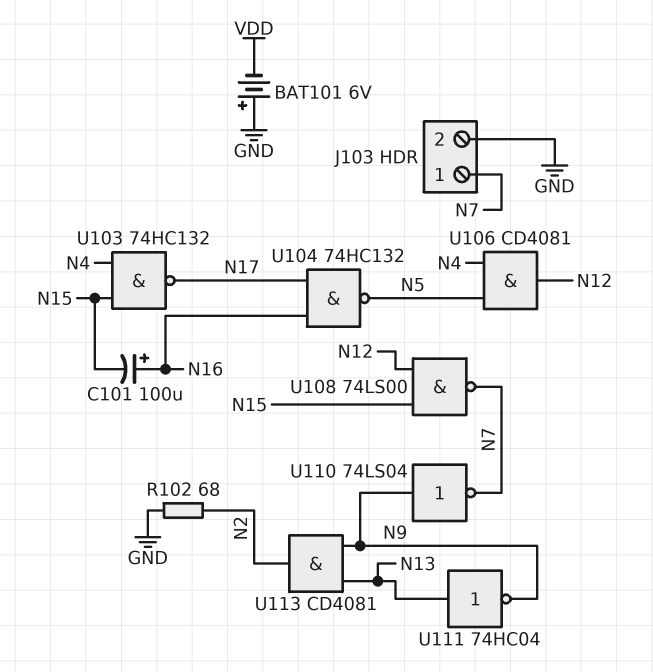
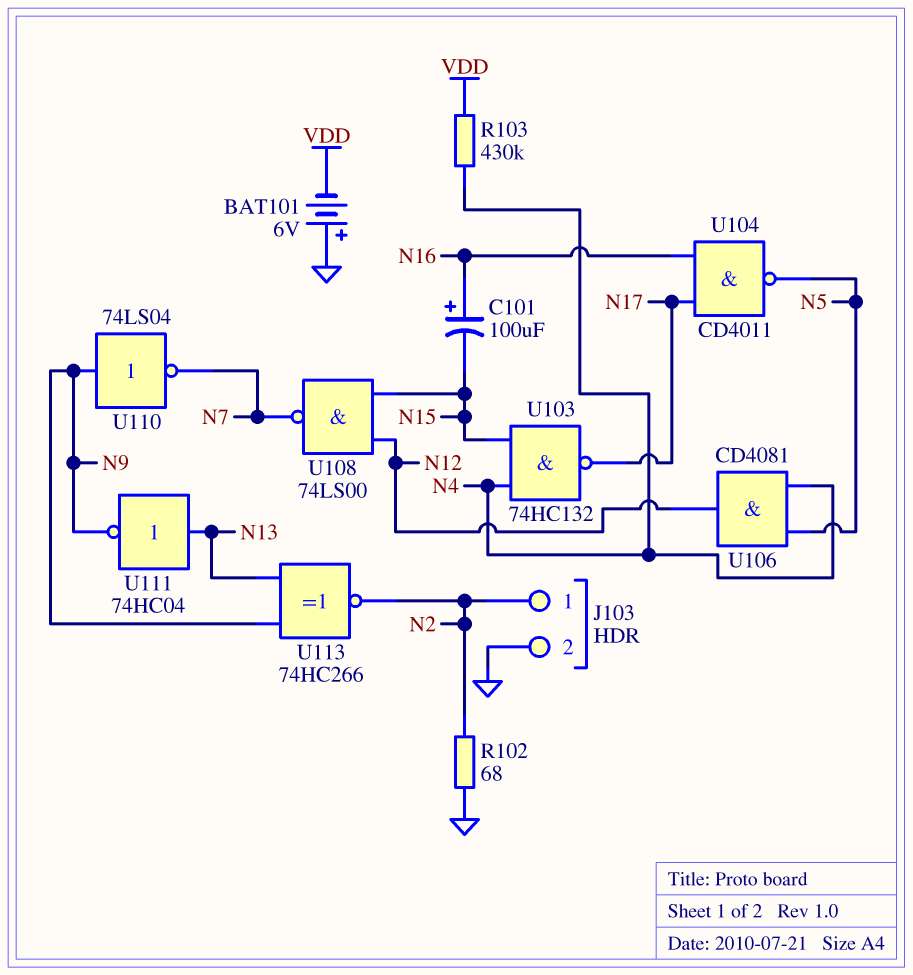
J103 pin 1: N7 -> N2
R103: none -> 430k (N4, VDD)
U104: NAND 74HC132 (in N16, in N17, out N5) -> NAND CD4011 (in N16, in N17, out N5)
U113: AND CD4081 (in N9, in N13, out N2) -> XNOR 74HC266 (in N9, in N13, out N2)

